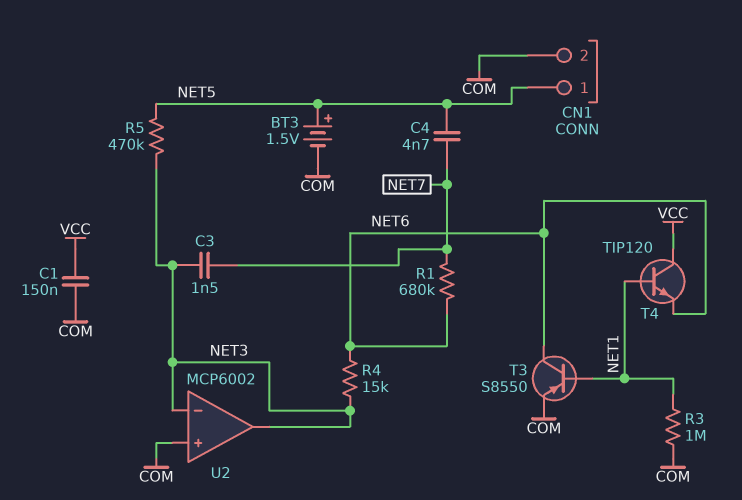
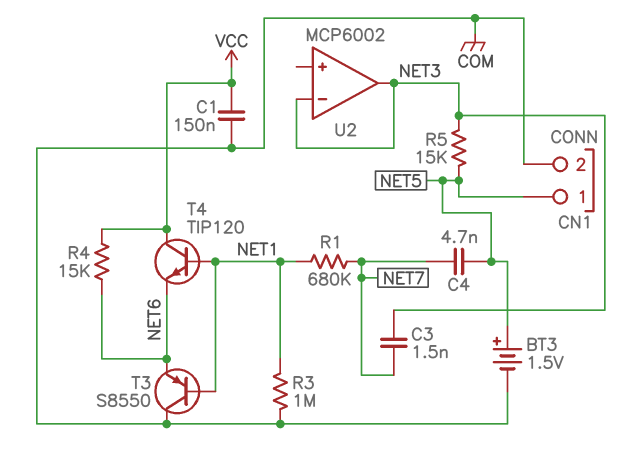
R1: 680k (NET6, NET7) -> 680k (NET1, NET7)
R4: 15k (NET3, NET6) -> 15k (NET6, VCC)
R5: 470k (NET3, NET5) -> 15k (NET3, NET5)
T3: PNP S8550 (B NET1, C NET6, E COM) -> PNP S8550 (B NET1, C COM, E NET6)
U2 pin in+: COM -> none

